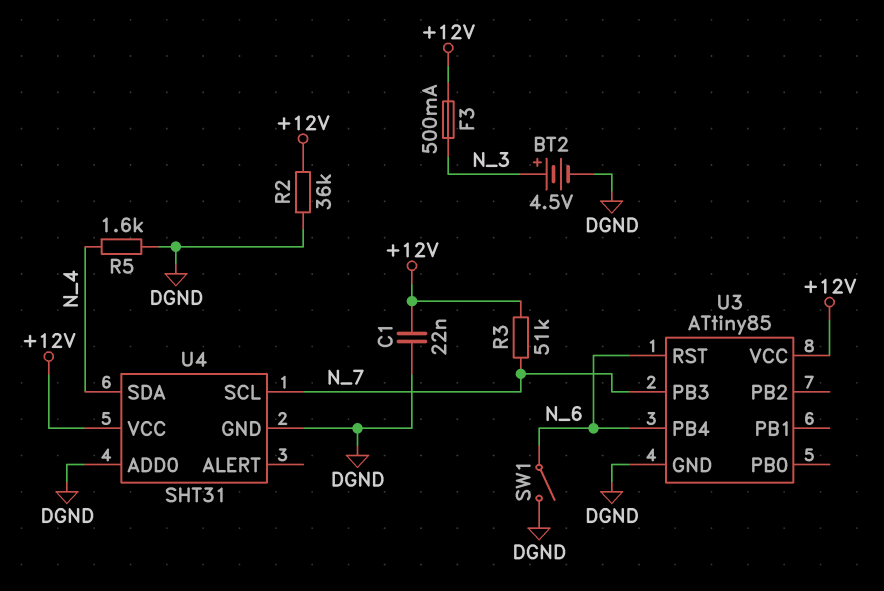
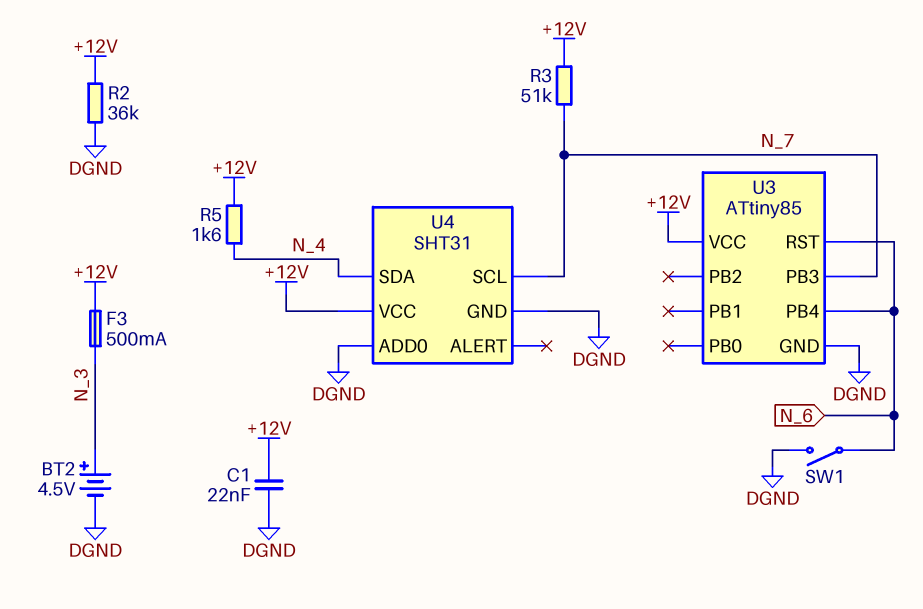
R5: 1.6k (DGND, N_4) -> 1.6k (+12V, N_4)

